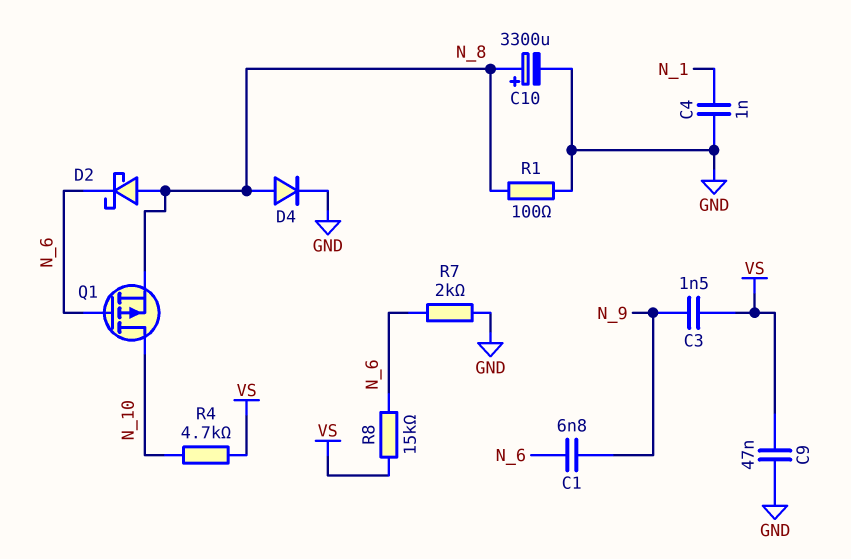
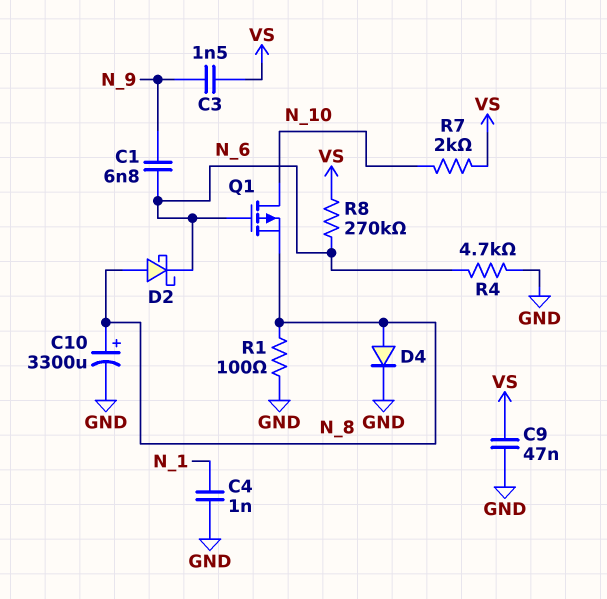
R4: 4.7k (N_10, VS) -> 4.7k (GND, N_6)
R7: 2k (GND, N_6) -> 2k (N_10, VS)
R8: 15k (N_6, VS) -> 270k (N_6, VS)

